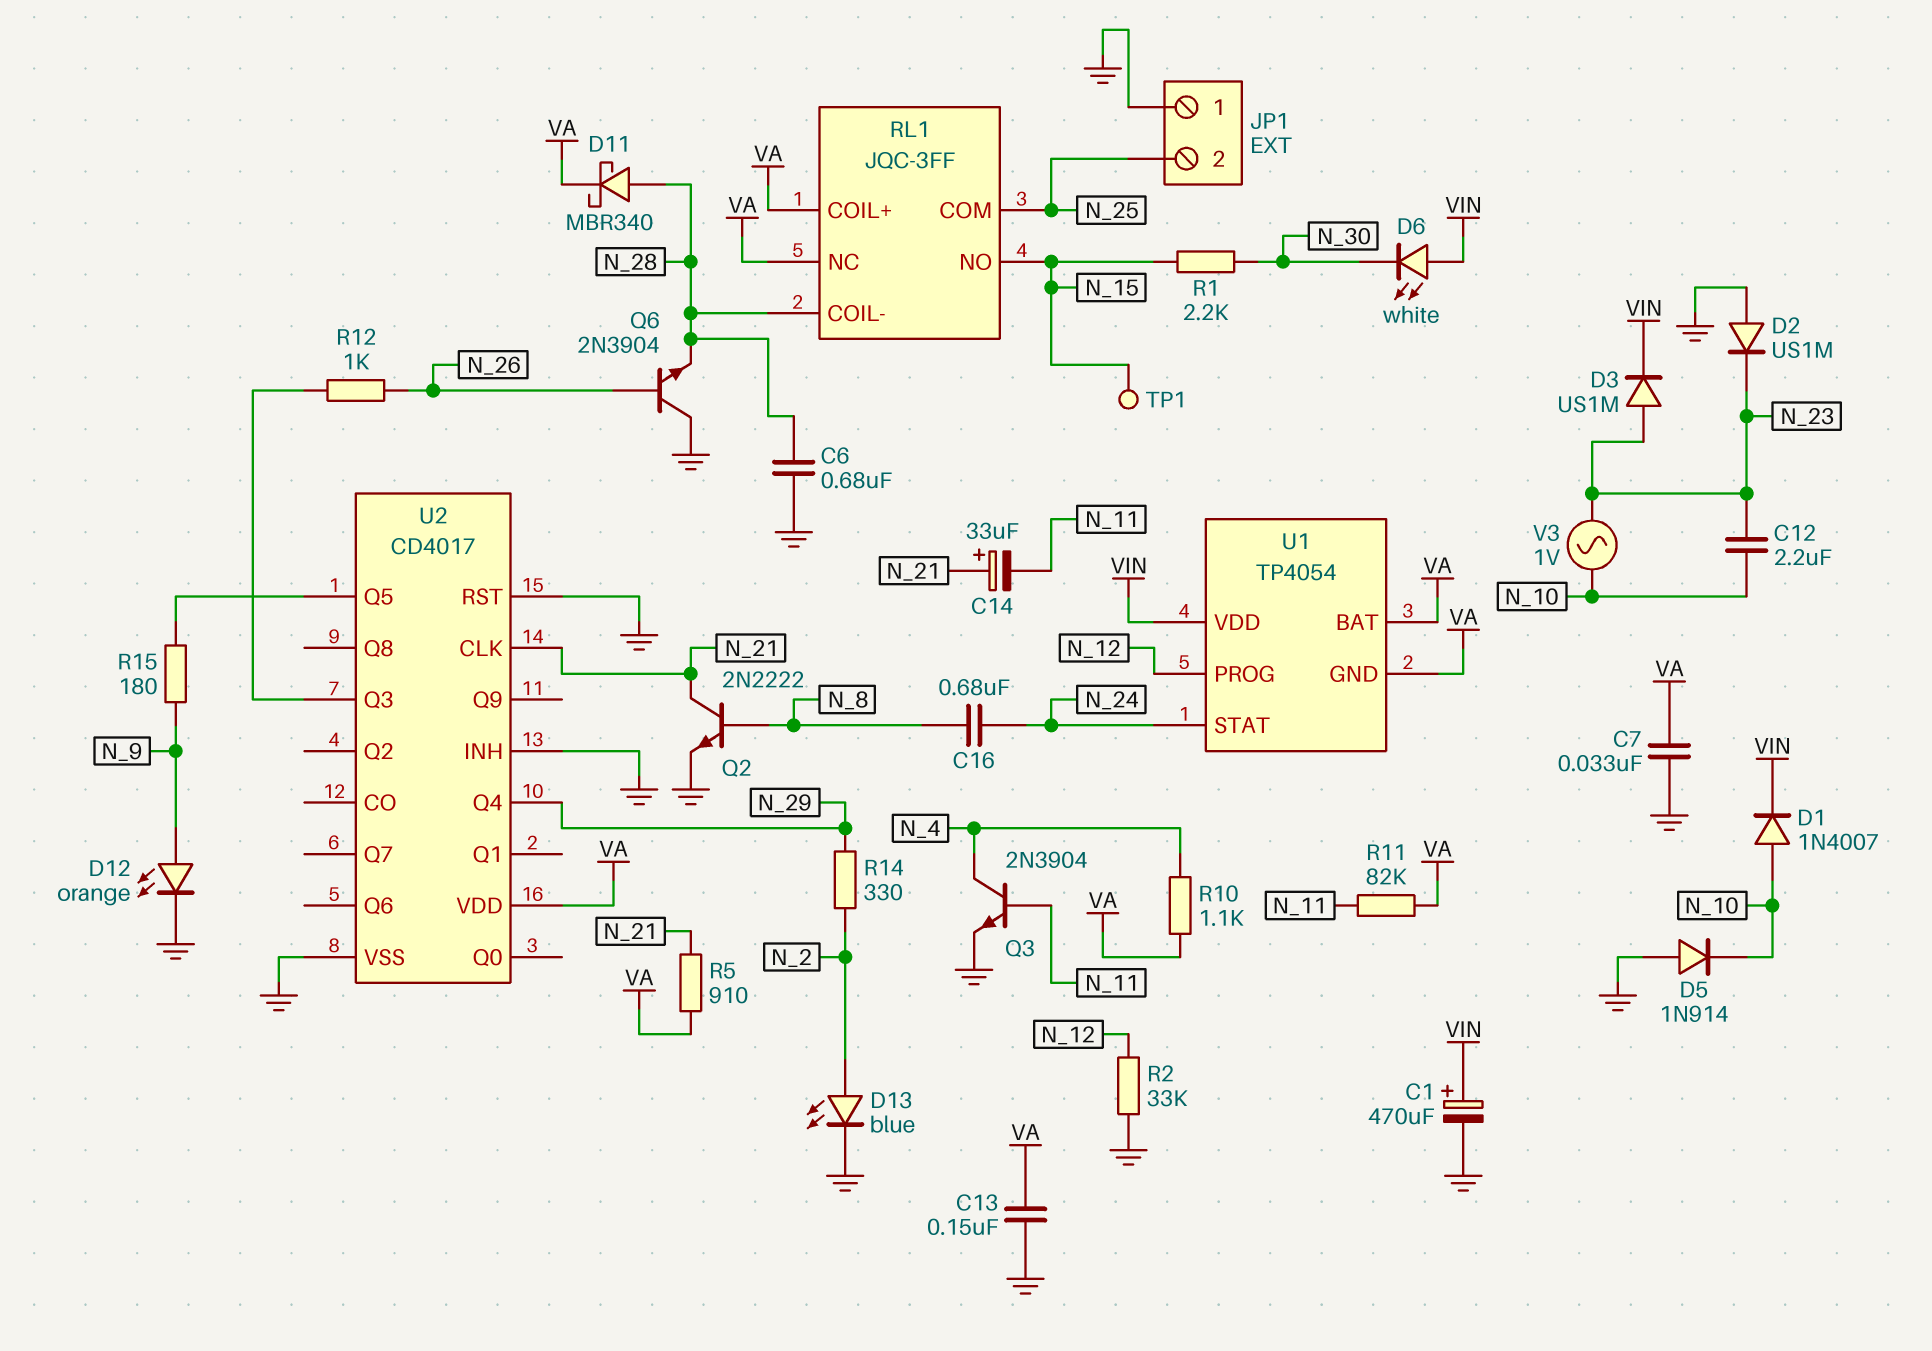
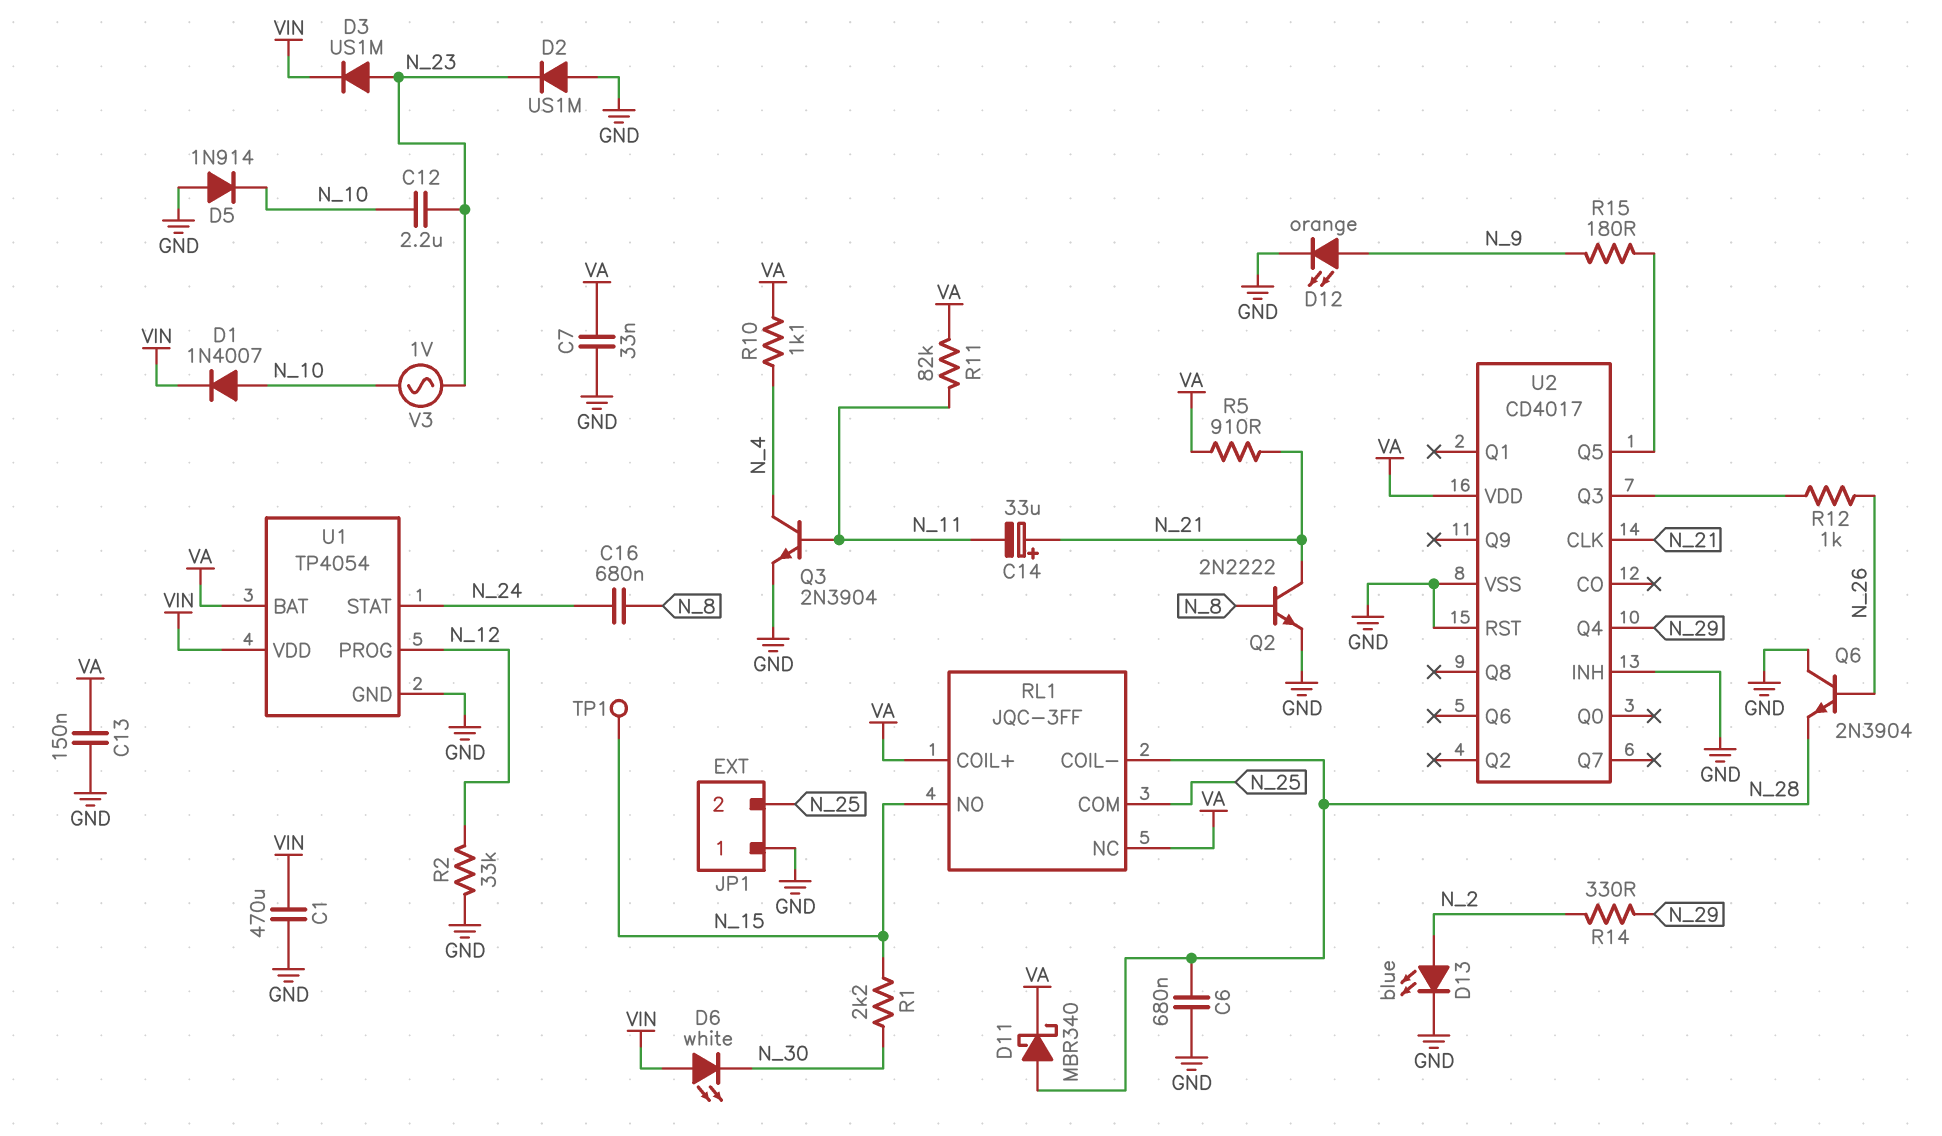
C1: 470uF (plus VIN, minus GND) -> 470uF (GND, VIN)
U1 pin GND: VA -> GND

